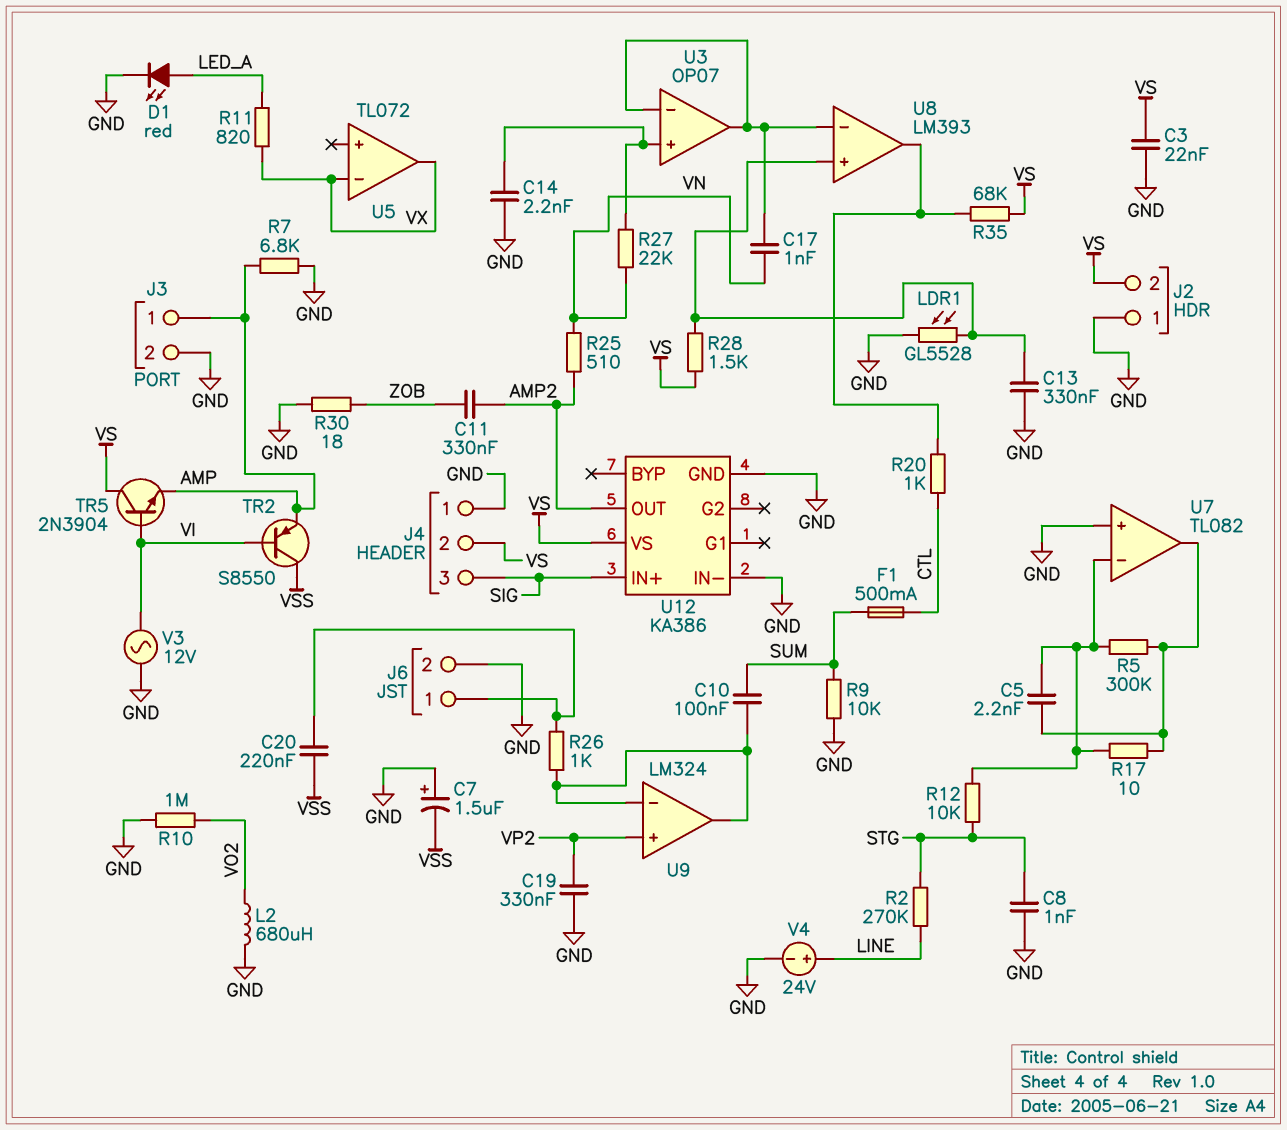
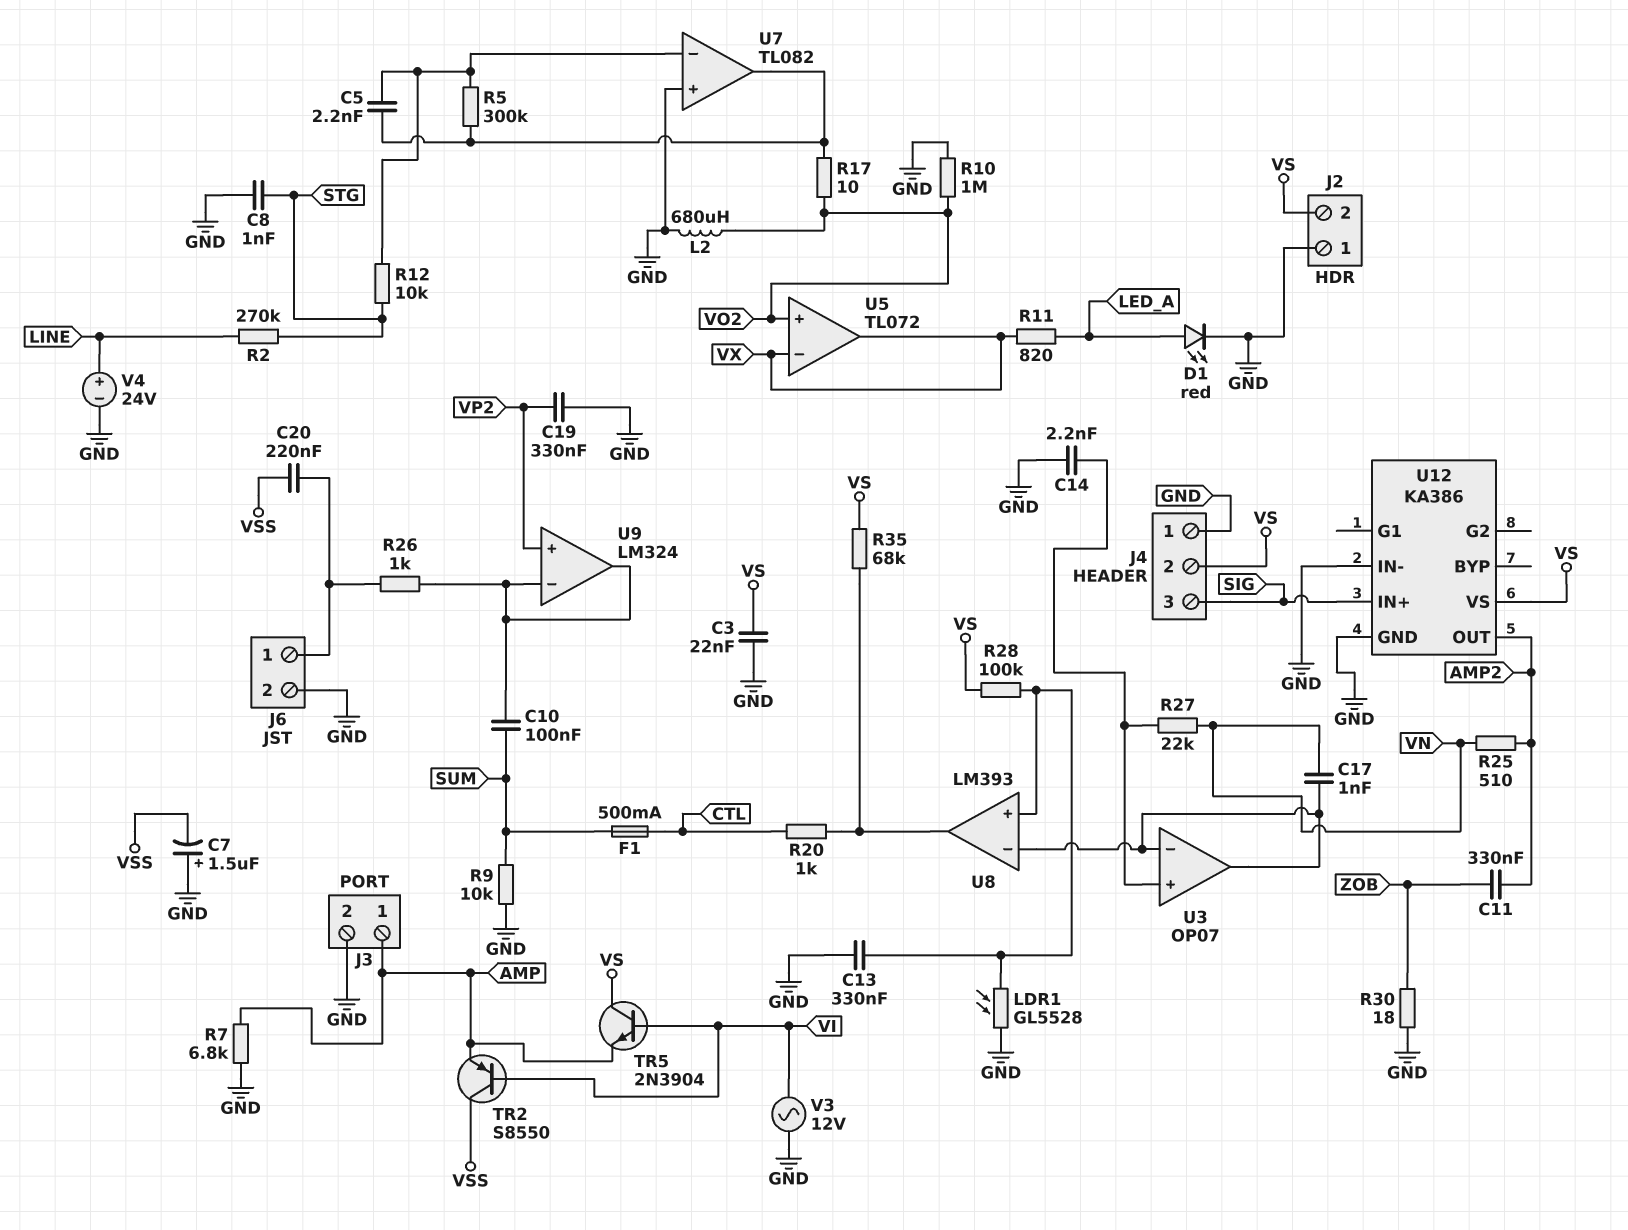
R17: 10 (U7/in-, U7/out) -> 10 (U7/out, VO2)
R28: 1.5k (U8/in+, VS) -> 100k (U8/in+, VS)
U5 pin in+: none -> VO2

